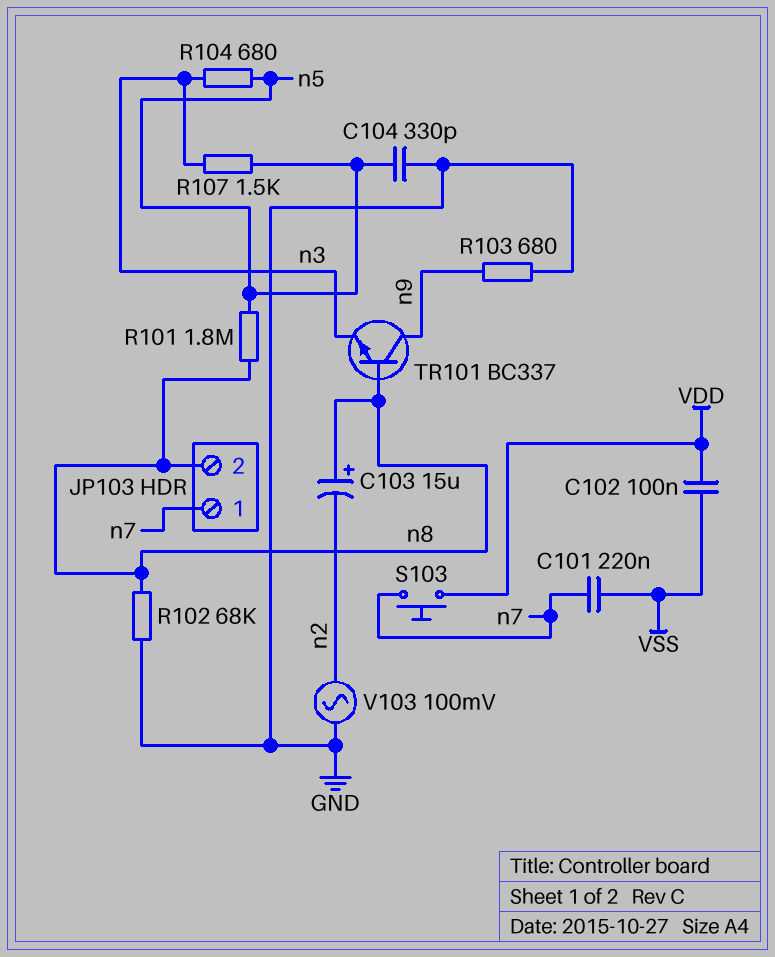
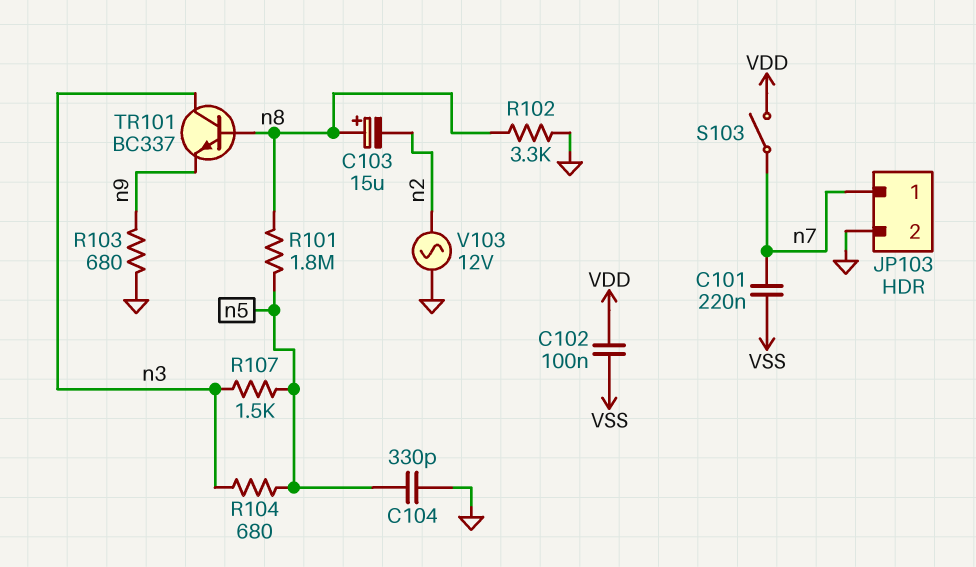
JP103 pin 2: n8 -> GND
R102: 68k (GND, n8) -> 3.3k (GND, n8)
S103: button (VDD, n7) -> switch (VDD, n7)
TR101: NPN BC337 (B n8, C n9, E n3) -> NPN BC337 (B n8, C n3, E n9)
V103: AC 100mV (GND, n2) -> AC 12V (GND, n2)

